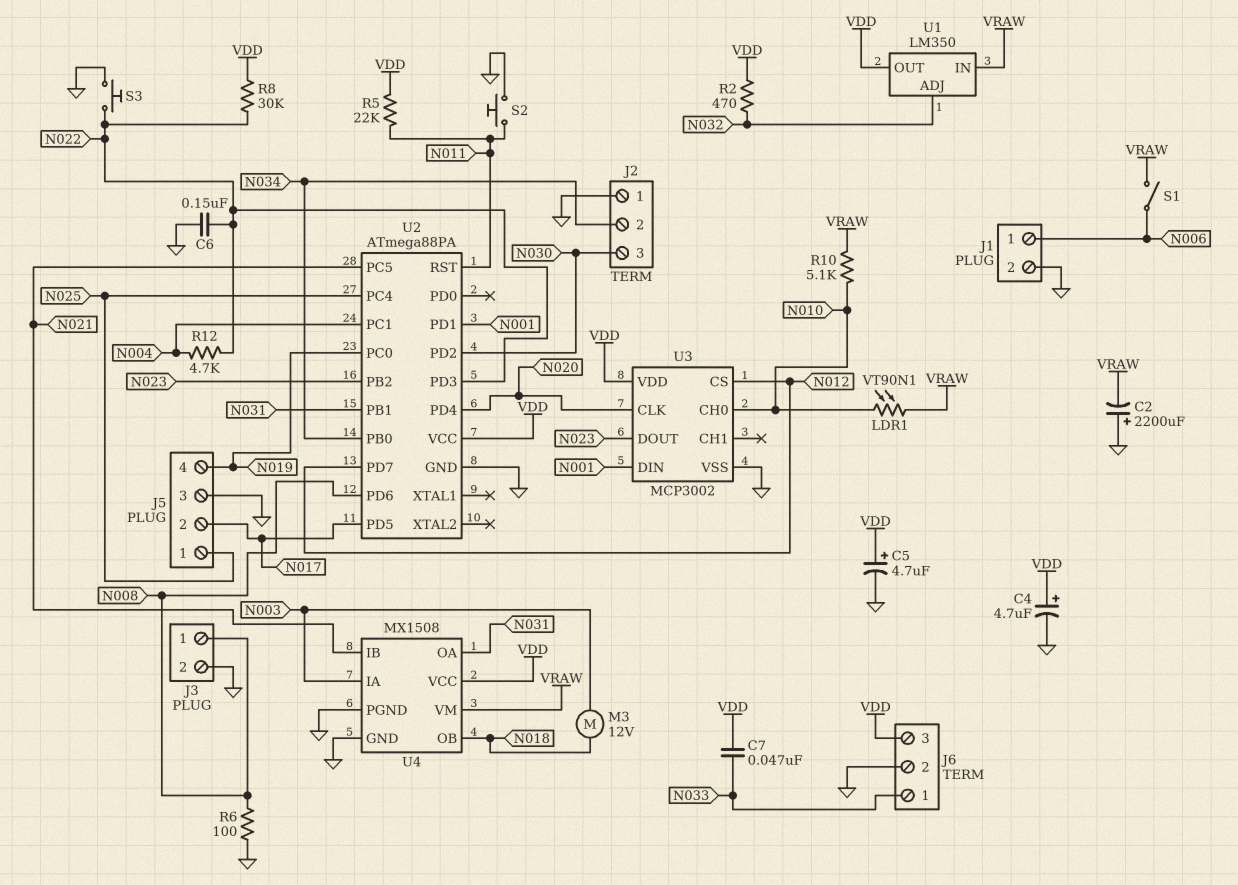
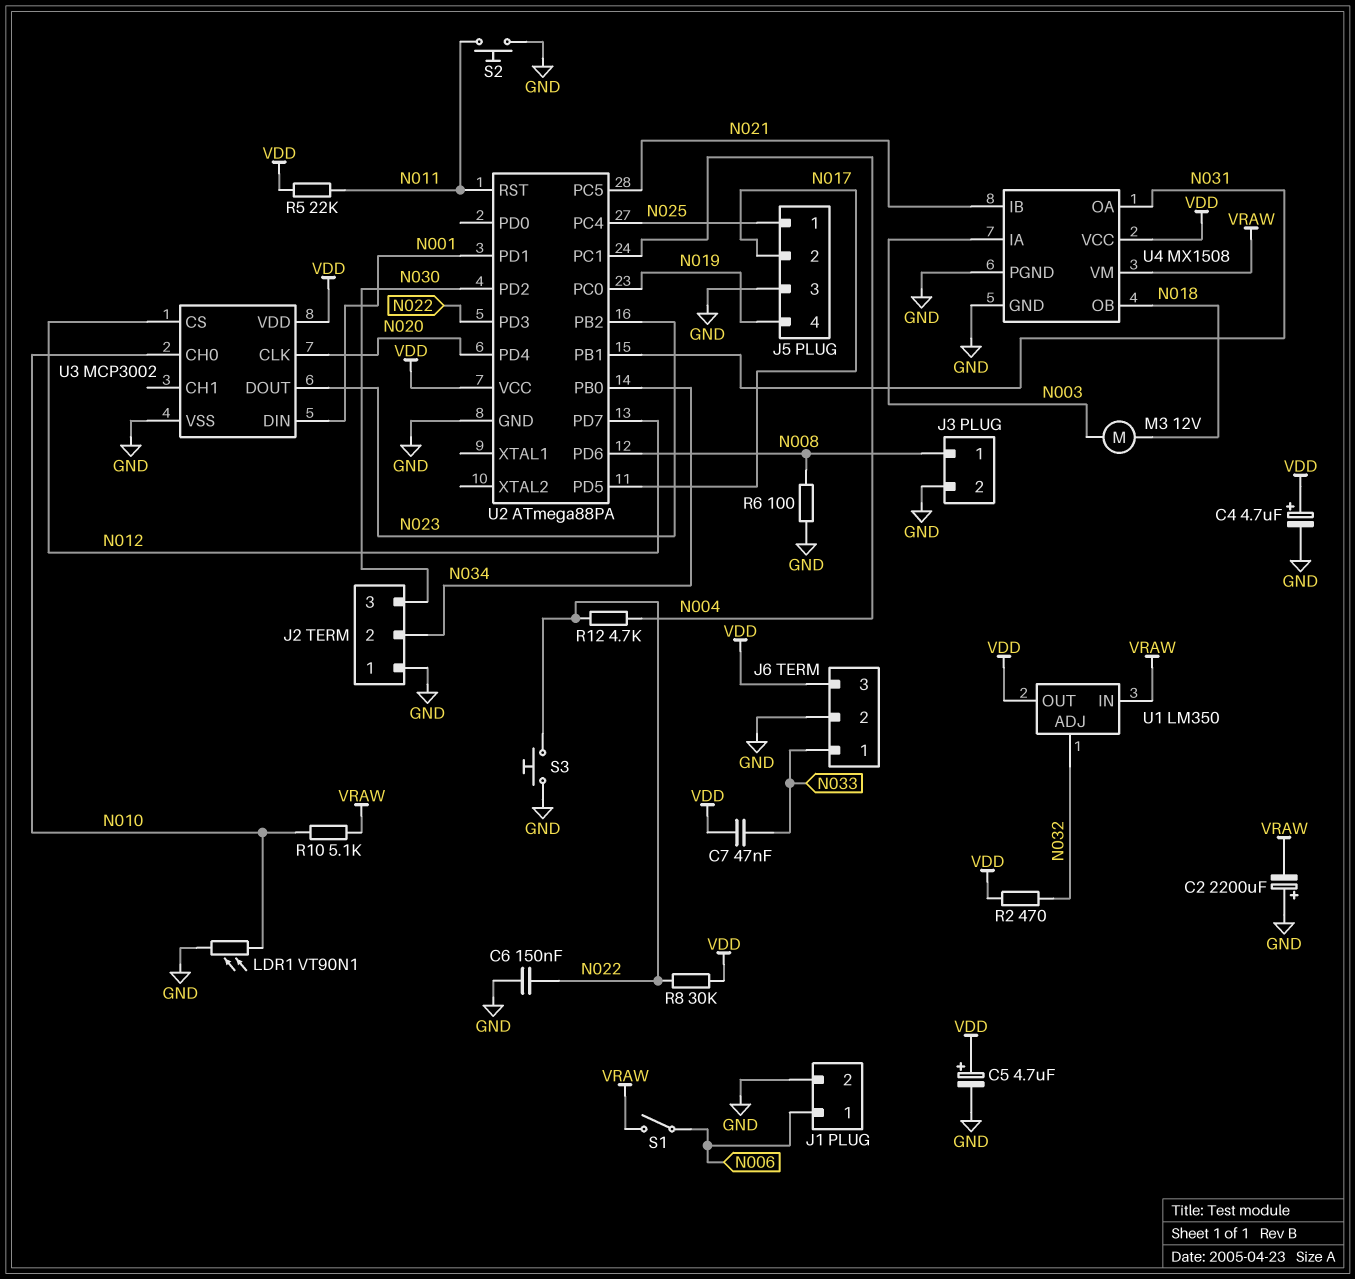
LDR1: VT90N1 (N010, VRAW) -> VT90N1 (GND, N010)

